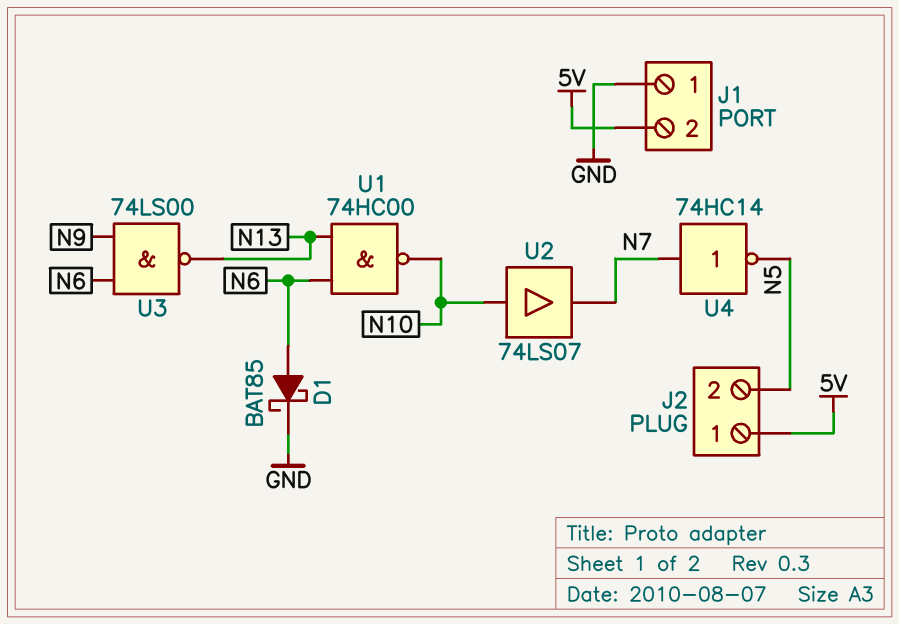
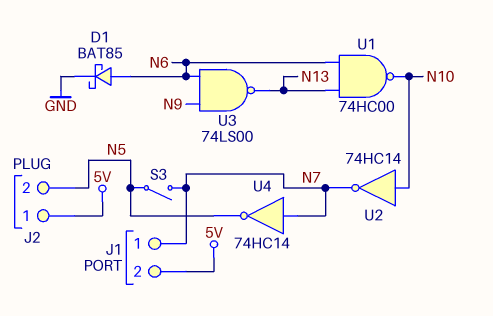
J1 pin 1: GND -> N7
S3: none -> switch (N5, N7)
U2: buffer 74LS07 (in N10, out N7) -> NOT 74HC14 (in N10, out N7)

